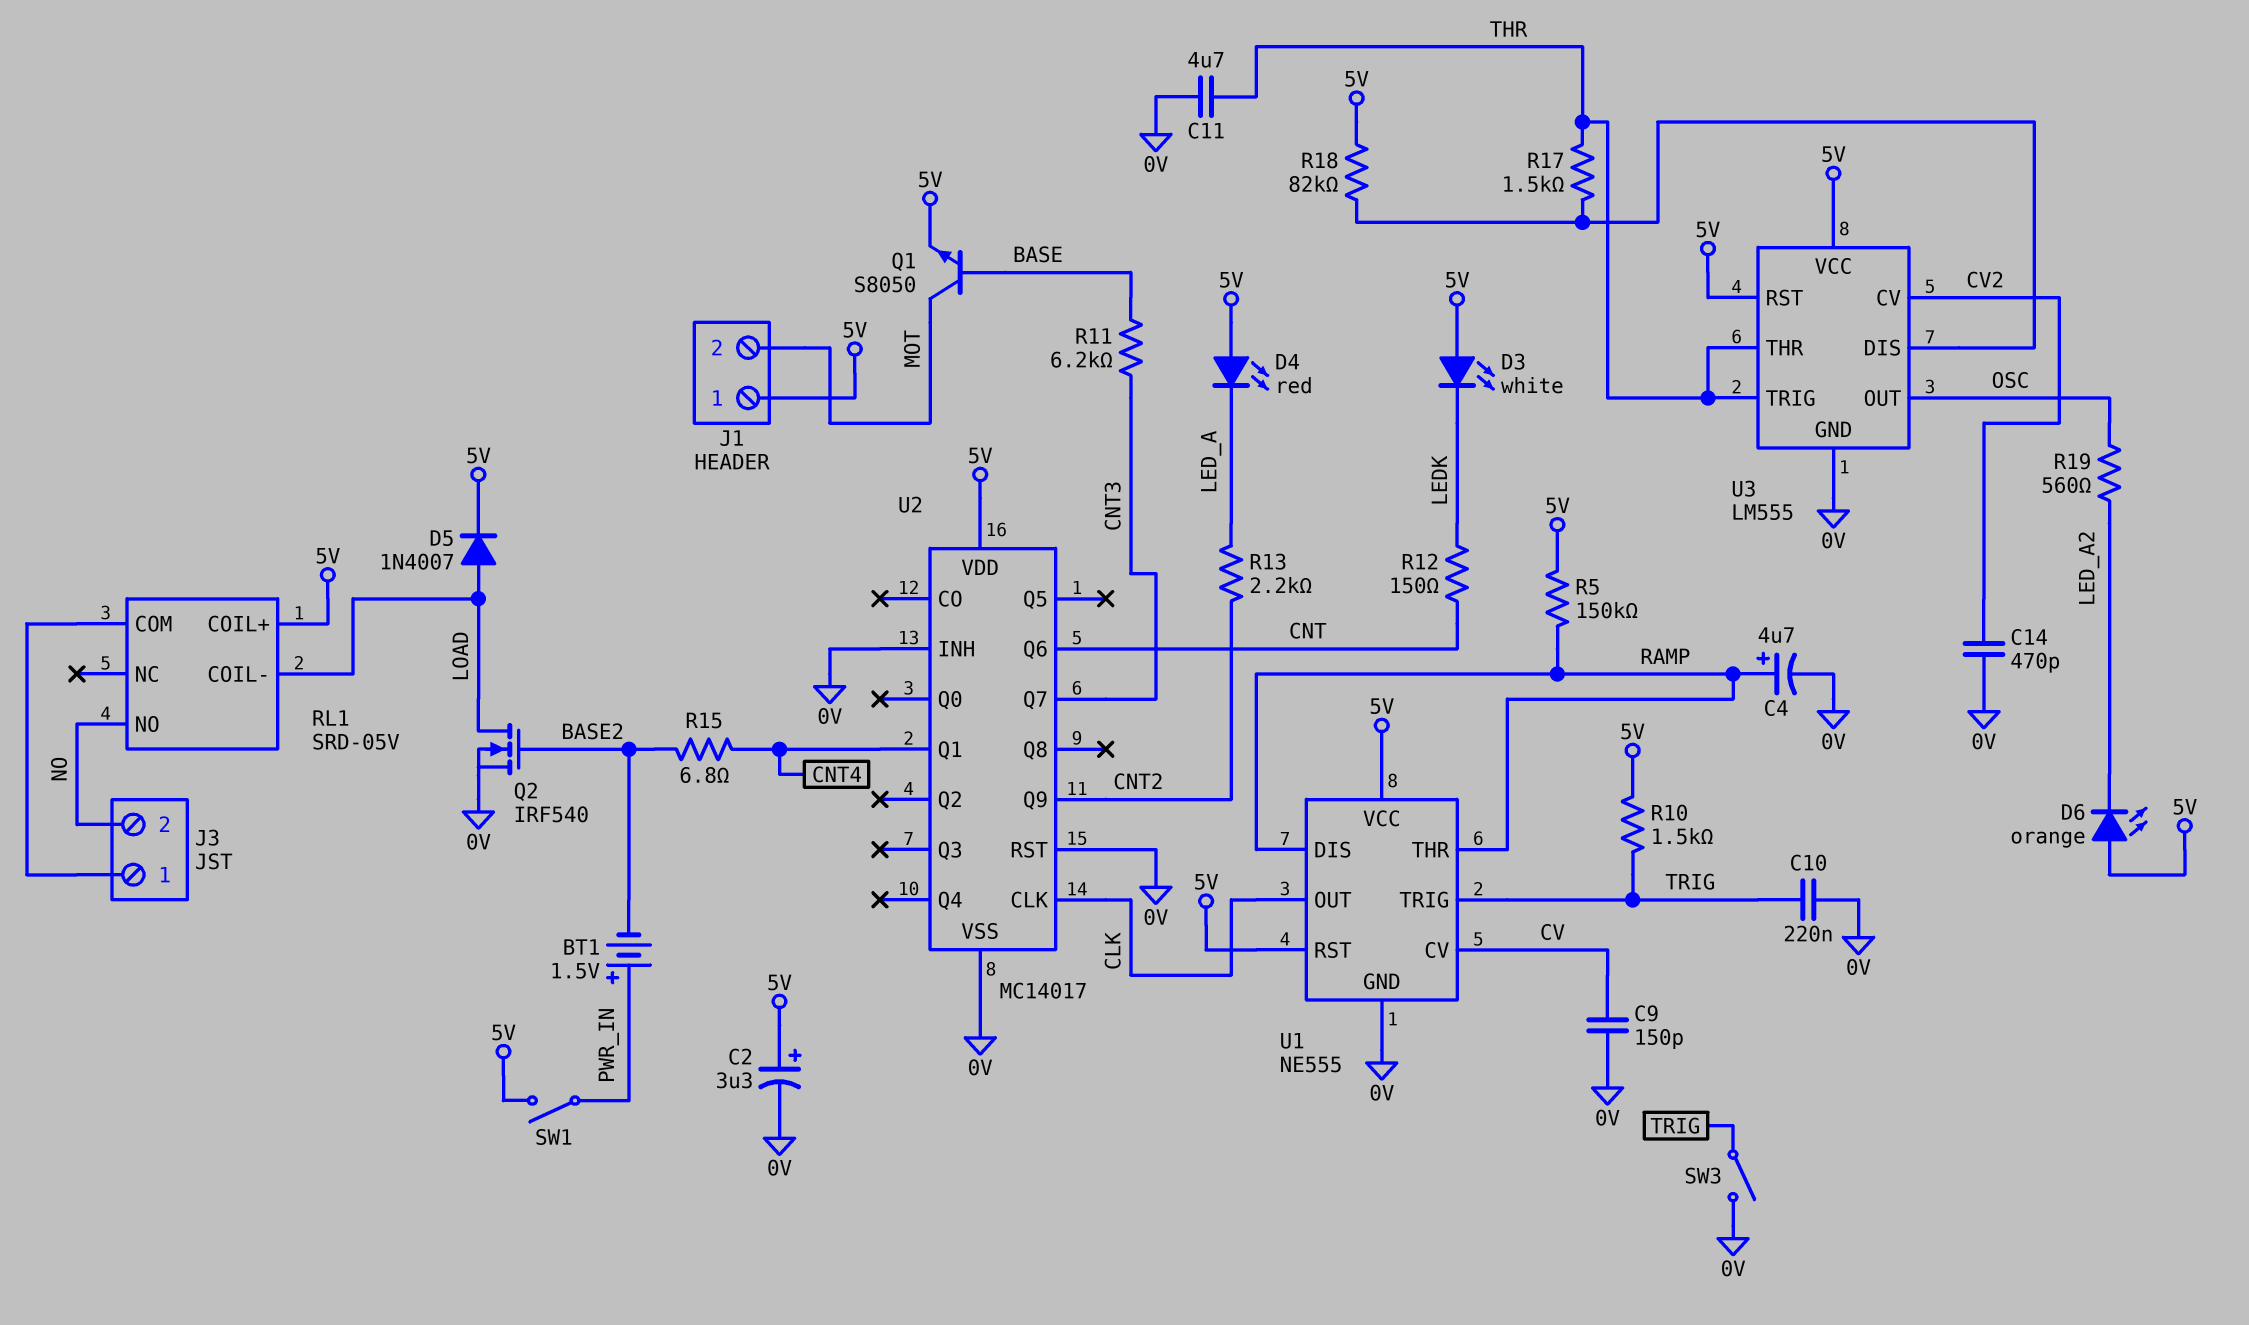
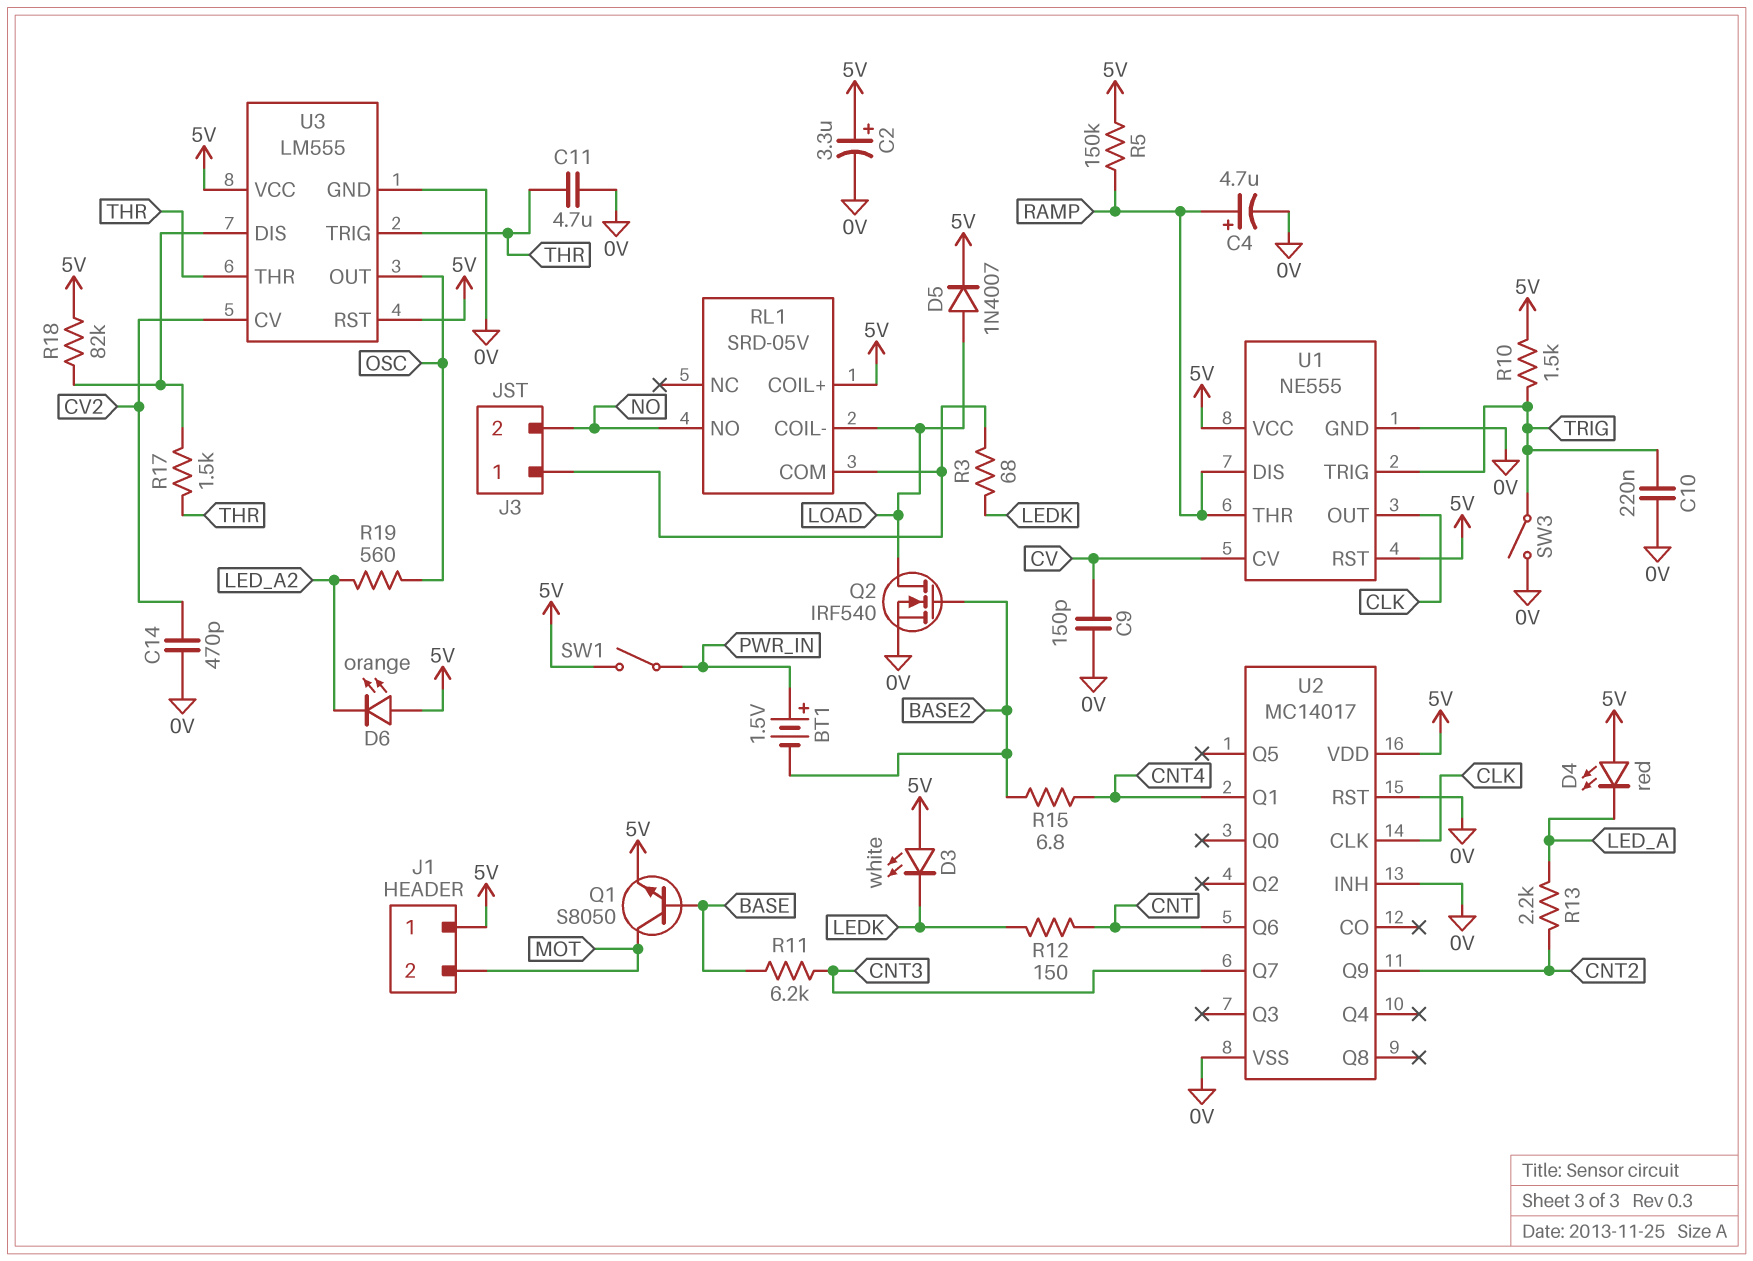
R3: none -> 68 (J3/1, LEDK)

